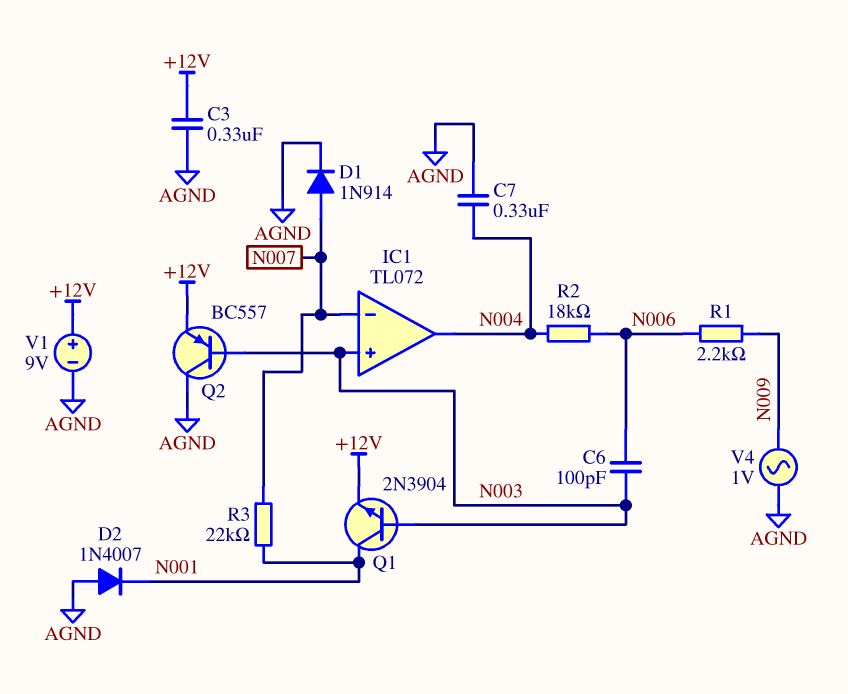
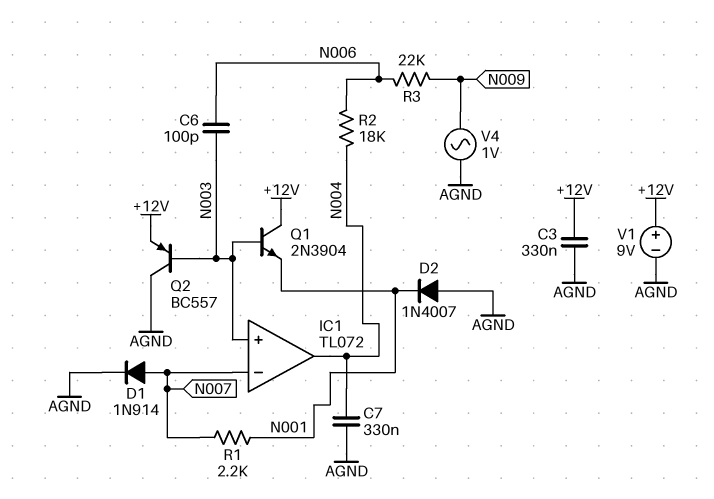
Q1: NPN 2N3904 (B N003, C N001, E +12V) -> NPN 2N3904 (B N003, C +12V, E N001)
R1: 2.2k (N006, N009) -> 2.2k (N001, N007)
R3: 22k (N001, N007) -> 22k (N006, N009)

